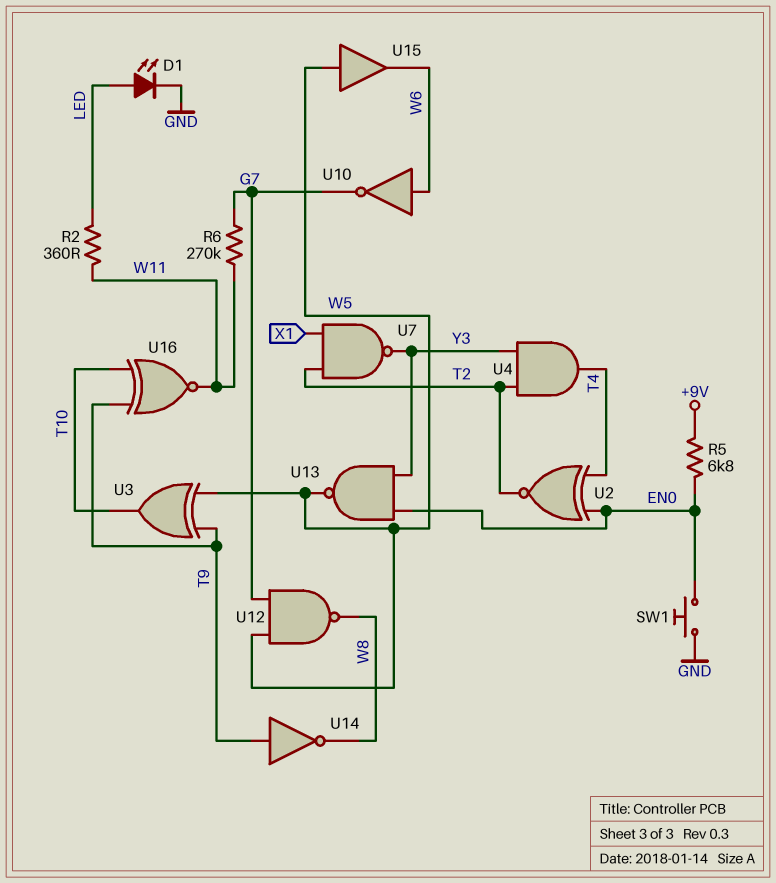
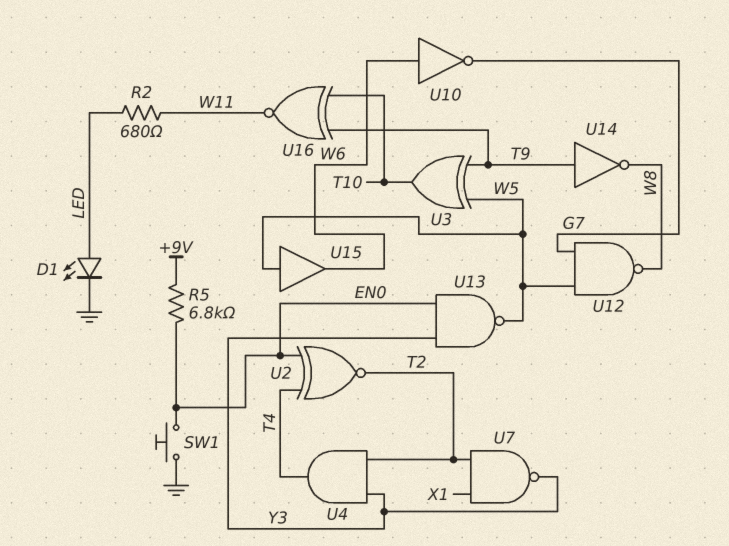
R2: 360 (LED, W11) -> 680 (LED, W11)
R6: 270k (G7, W11) -> none

